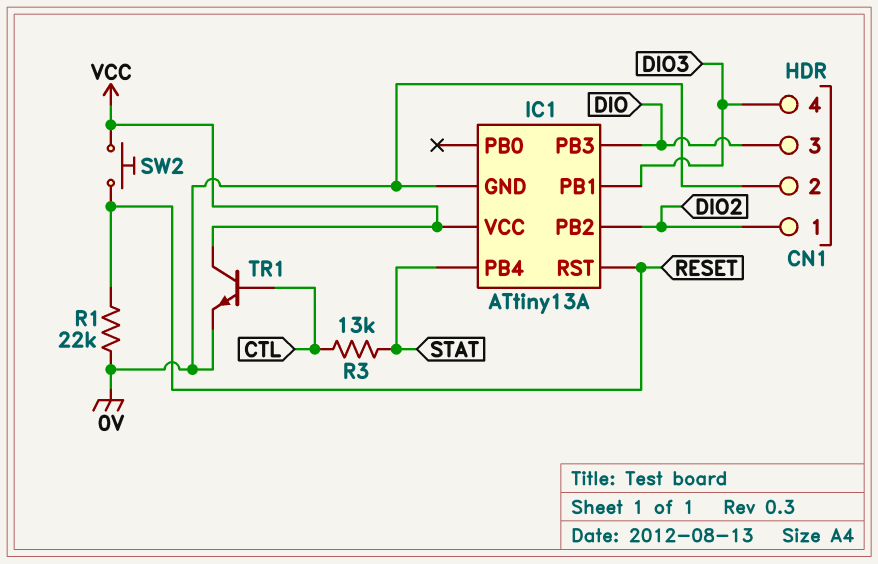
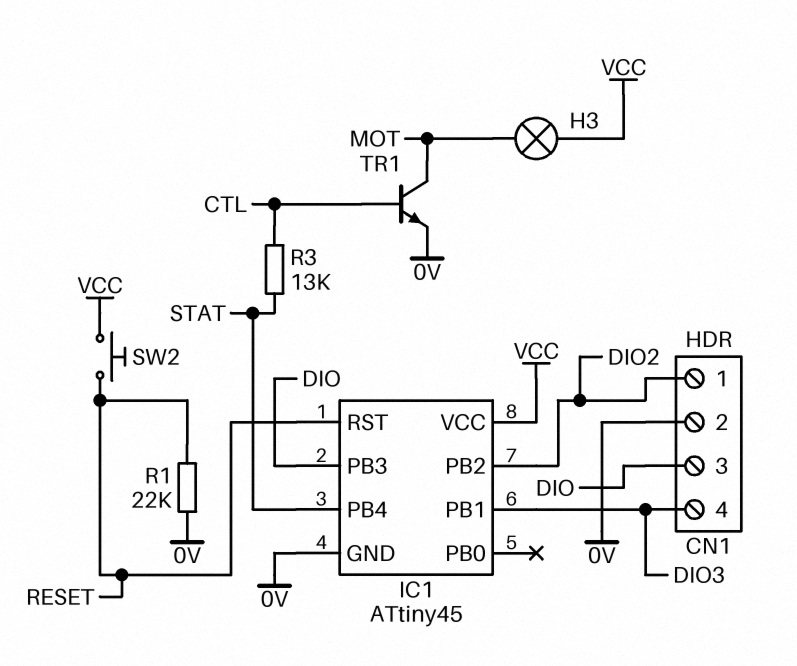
H3: none -> lamp (MOT, VCC)
IC1: ATtiny13A -> ATtiny45
TR1: NPN (B CTL, C VCC, E 0V) -> NPN (B CTL, C MOT, E 0V)

